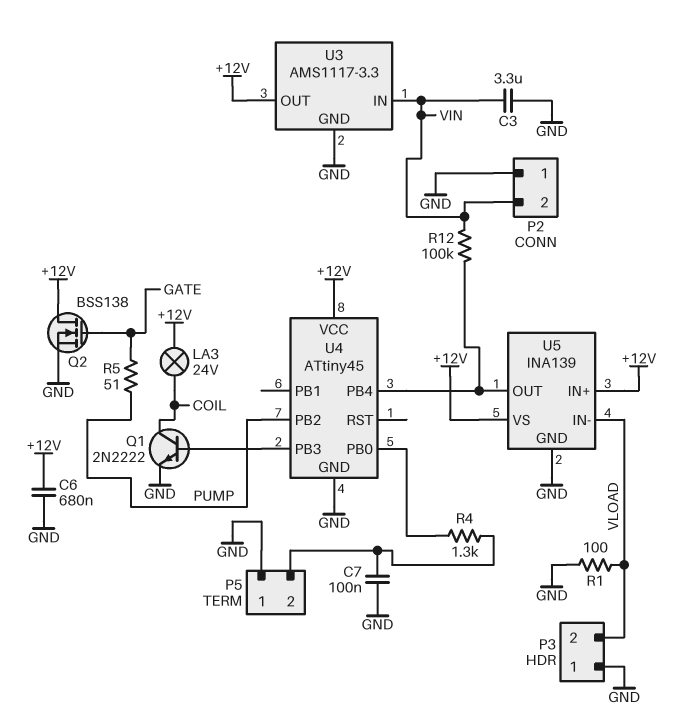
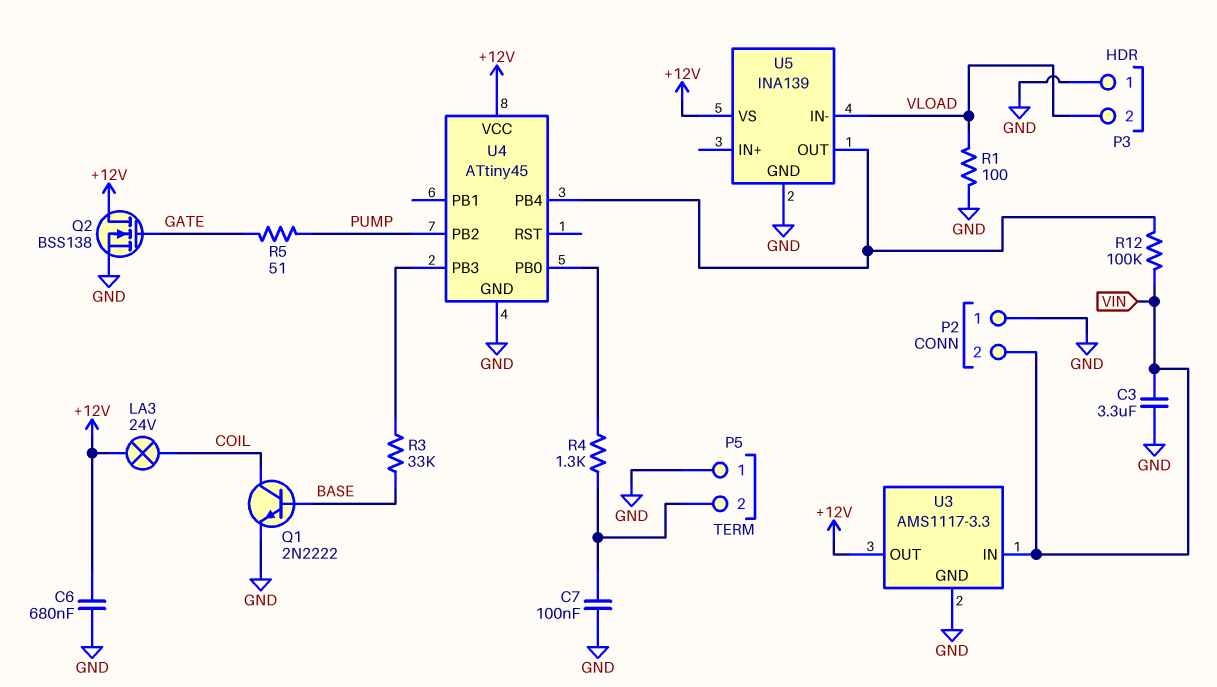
Q1: NPN 2N2222 (B U4/PB3, C COIL, E GND) -> NPN 2N2222 (B BASE, C COIL, E GND)
R3: none -> 33k (BASE, U4/PB3)
U5 pin IN+: +12V -> none

